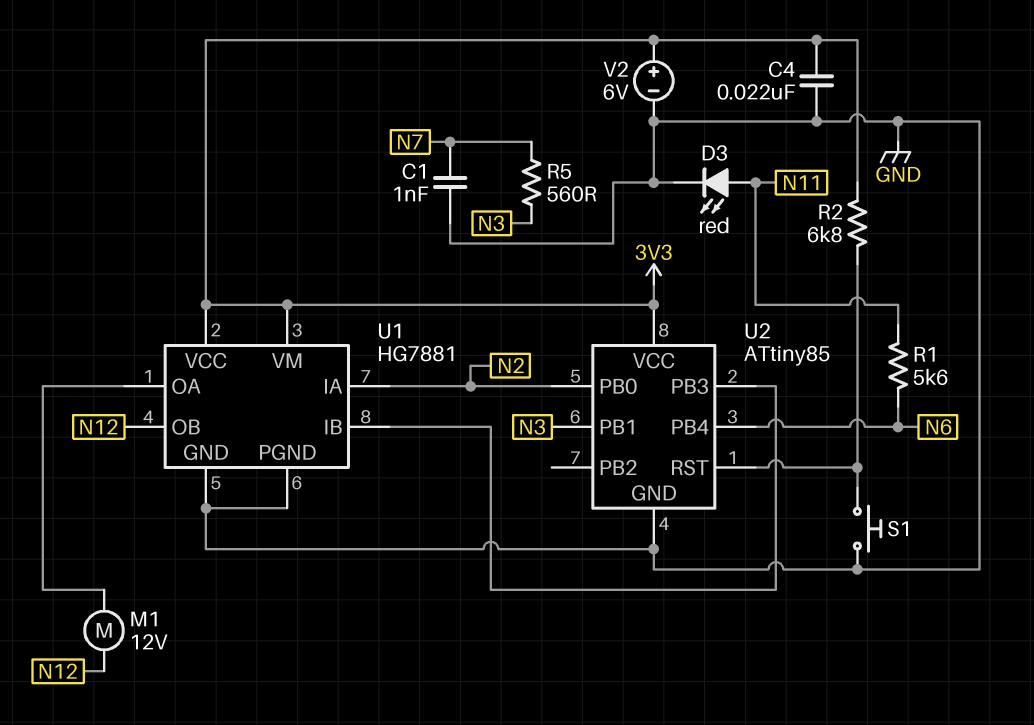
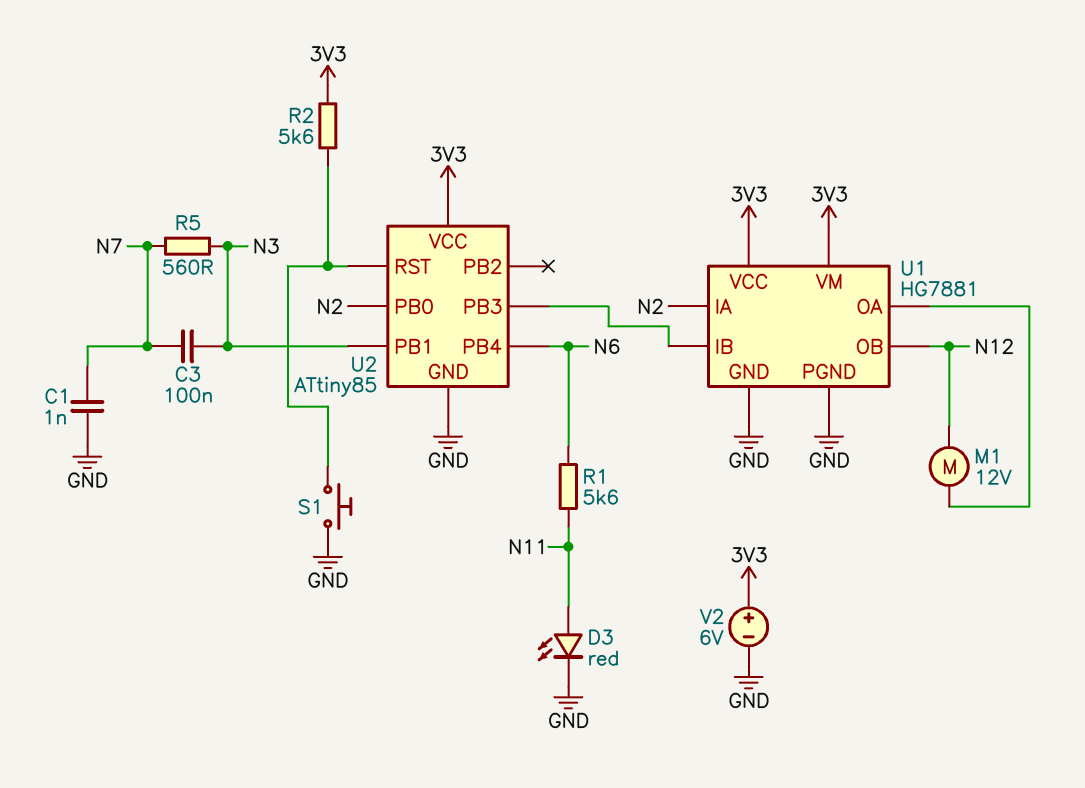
C3: none -> 100nF (N3, N7)
C4: 22nF (3V3, GND) -> none
R2: 6.8k (3V3, U2/RST) -> 5.6k (3V3, U2/RST)

